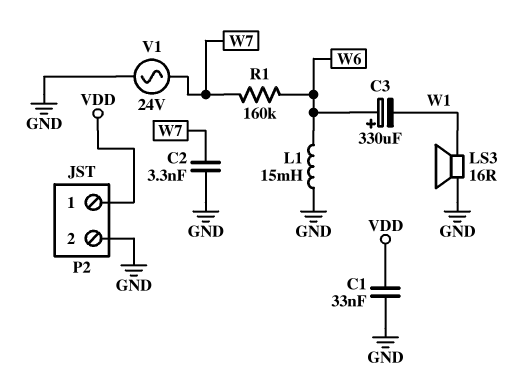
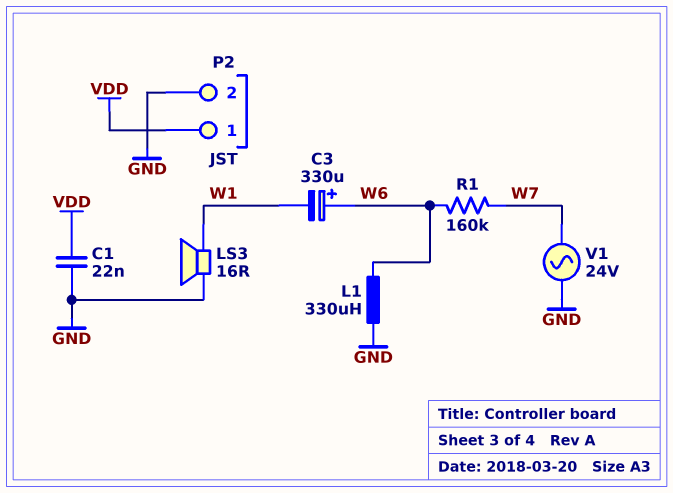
C1: 33nF (GND, VDD) -> 22nF (GND, VDD)
C2: 3.3nF (GND, W7) -> none
L1: 15mH (GND, W6) -> 330uH (GND, W6)

